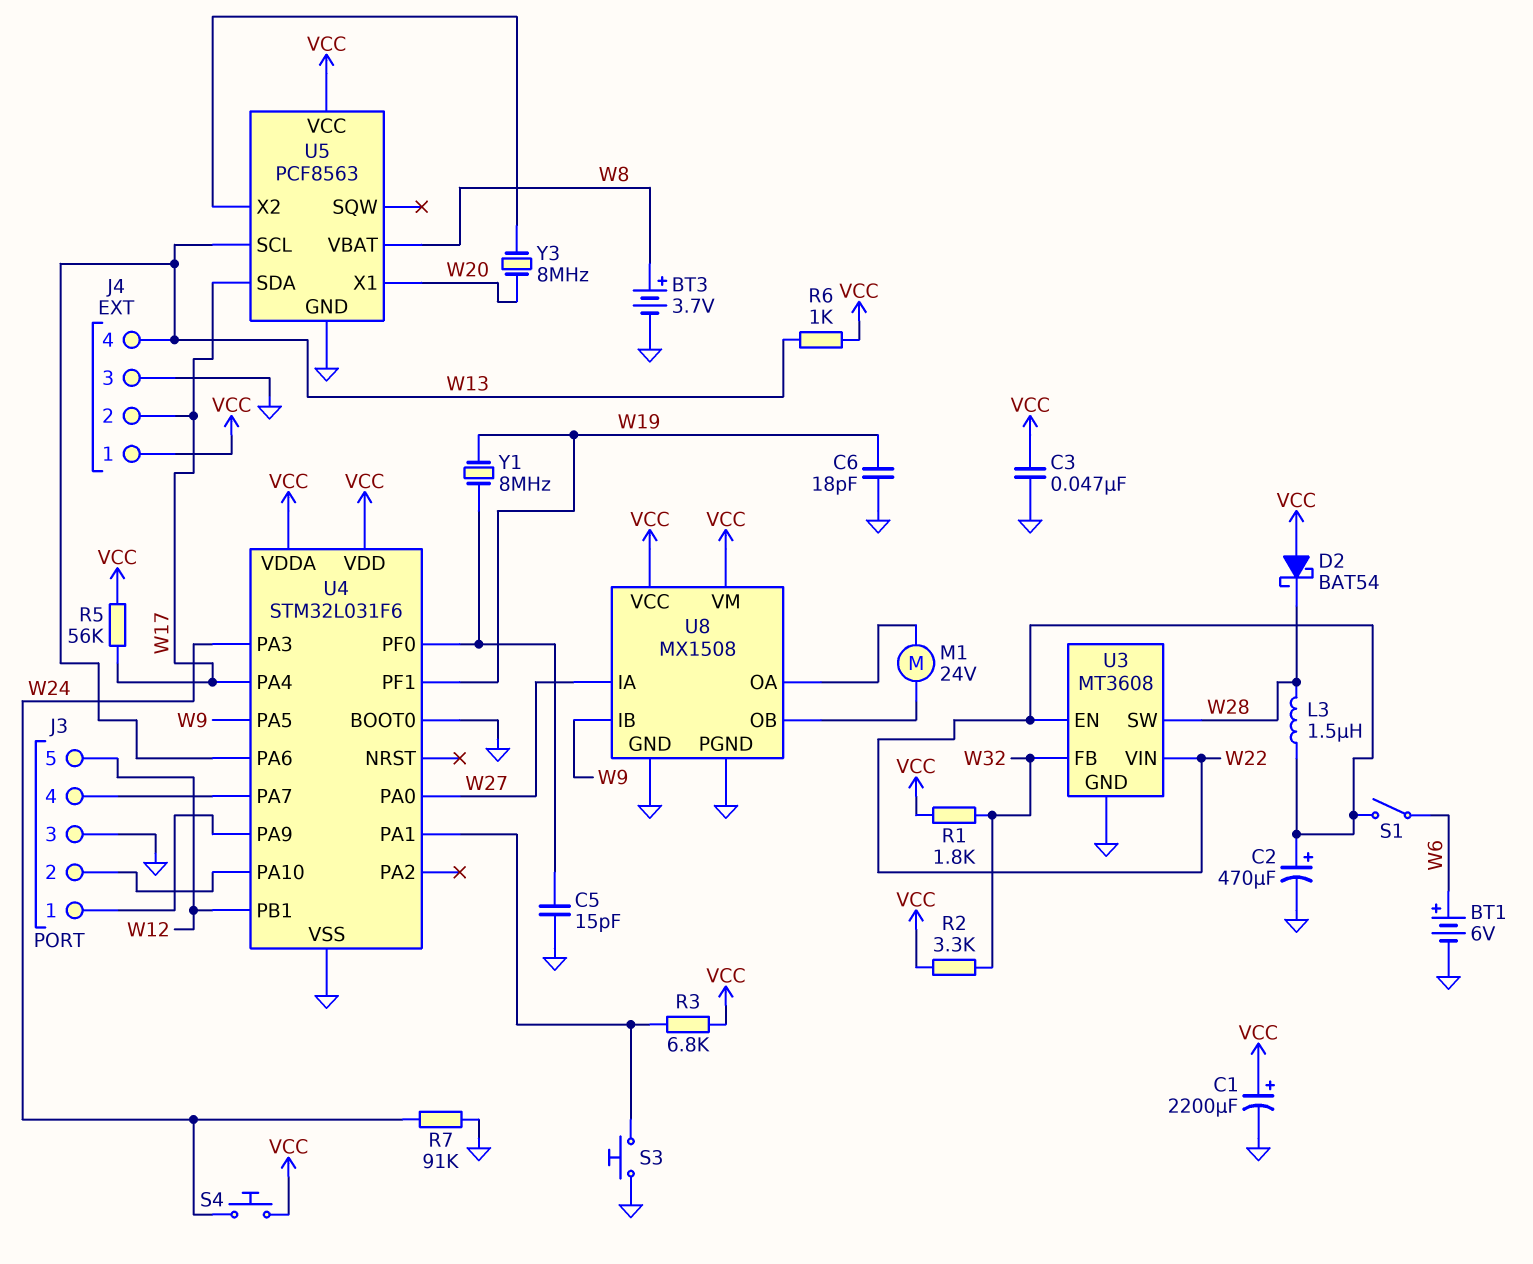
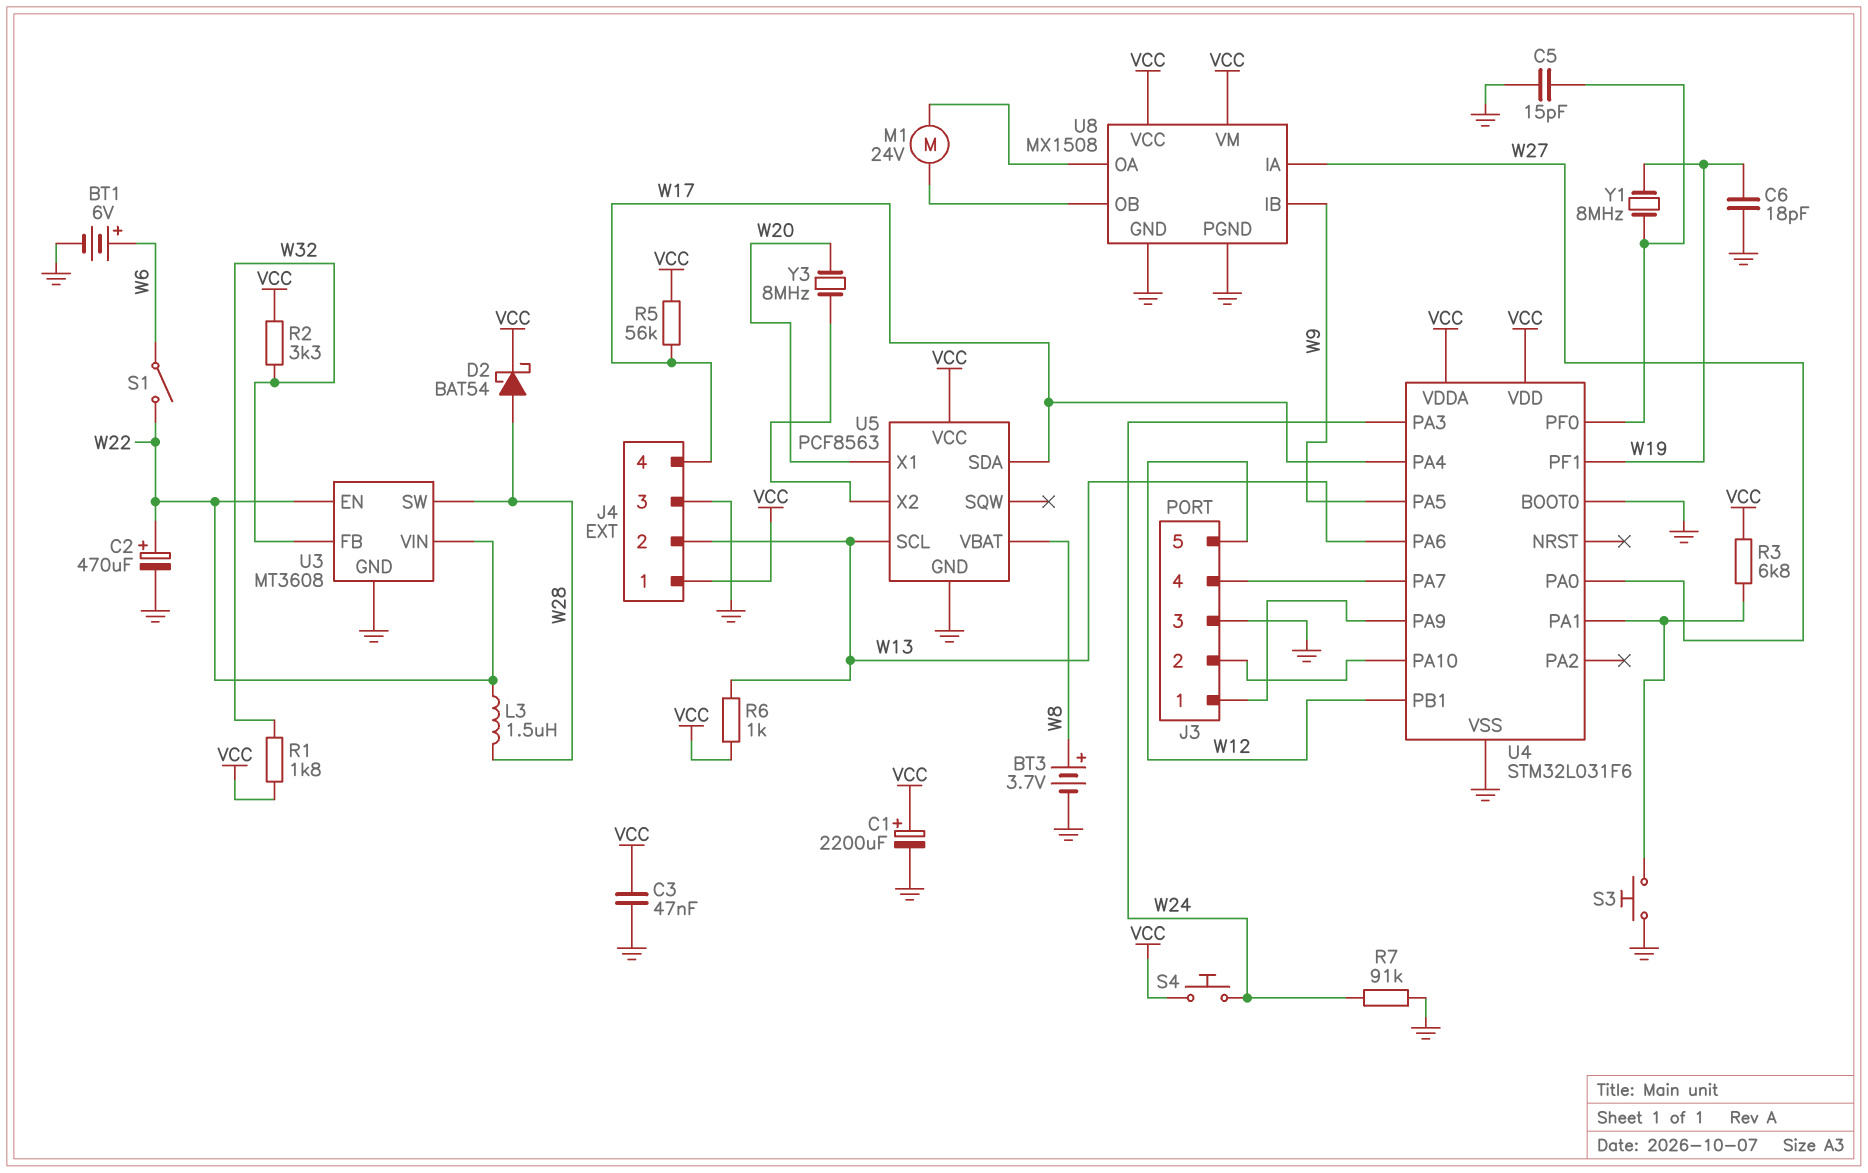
D2: schottky BAT54 (A VCC, K W28) -> schottky BAT54 (A W28, K VCC)
J4 pin 2: W17 -> W13
J4 pin 4: W13 -> W17

